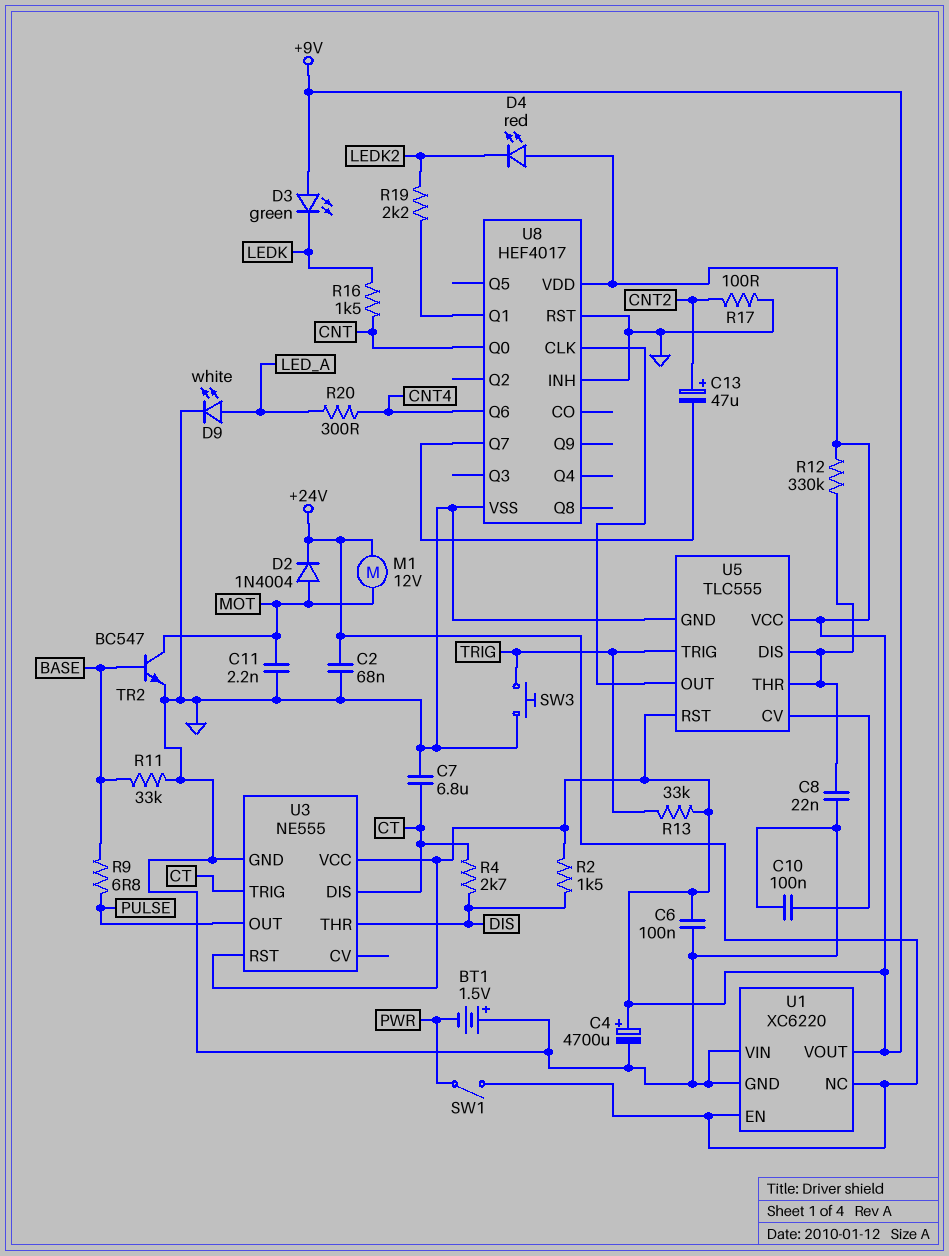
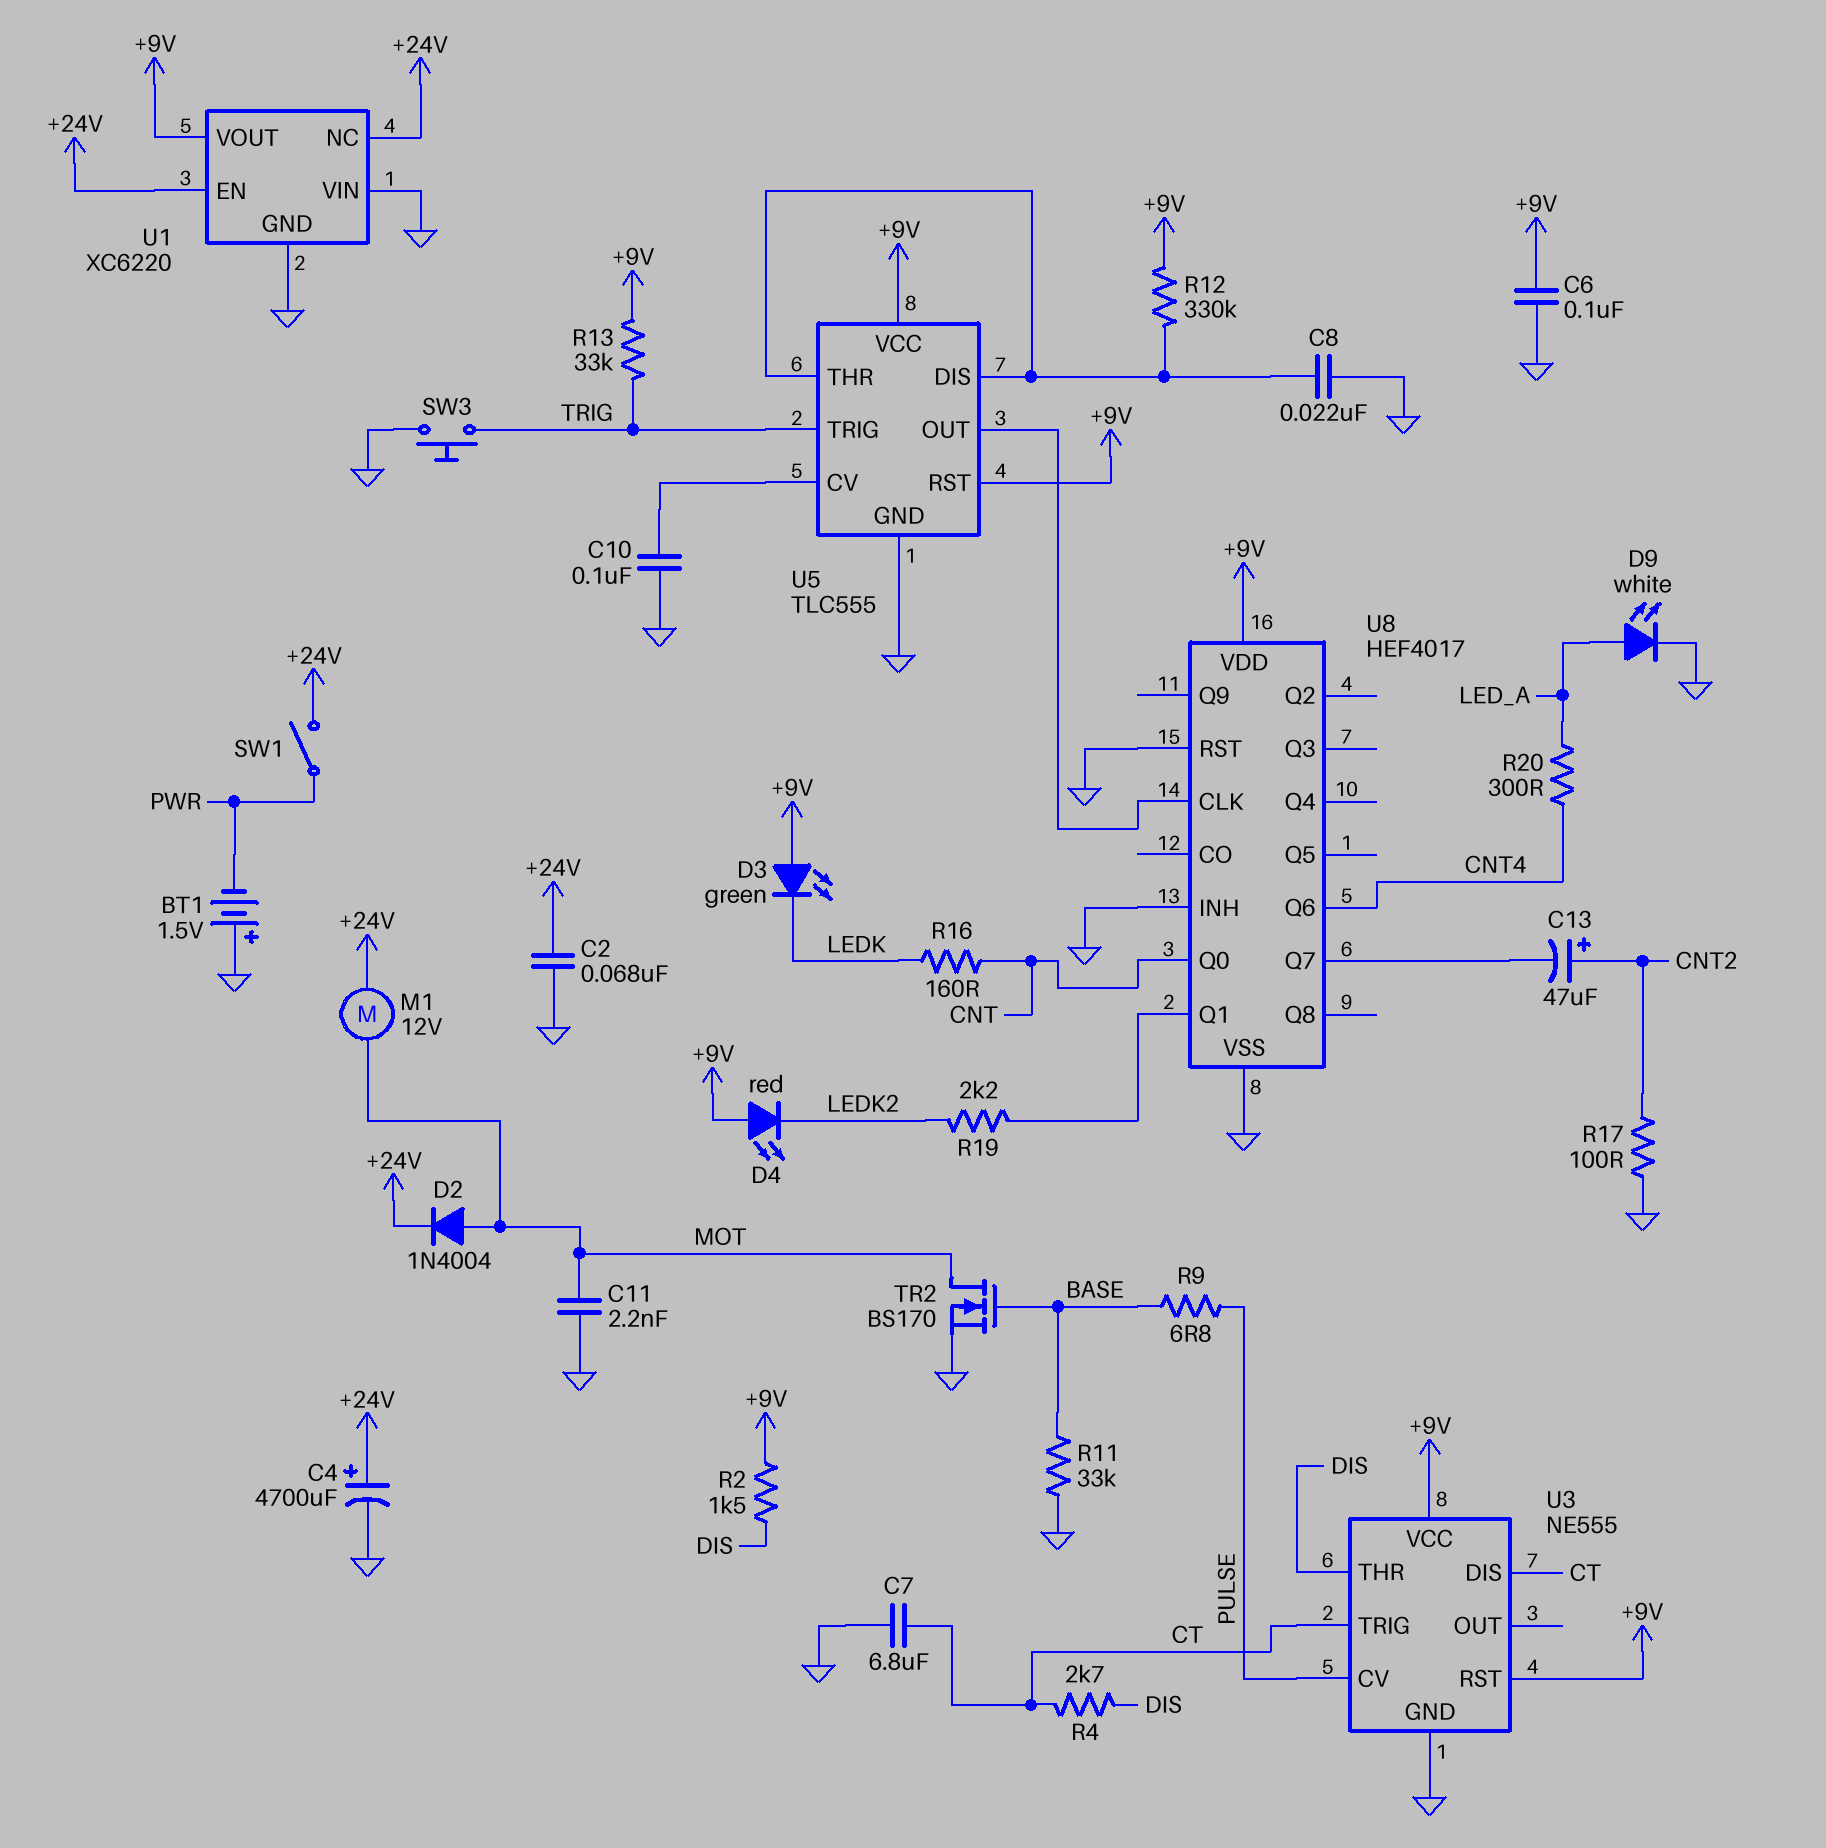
C4: 4700uF (plus +9V, minus GND) -> 4700uF (plus +24V, minus GND)
R16: 1.5k (CNT, LEDK) -> 160 (CNT, LEDK)
TR2: NPN BC547 (B BASE, C MOT, E GND) -> NMOS BS170 (G BASE, D MOT, S GND)
U3 pin CV: none -> PULSE
U3 pin OUT: PULSE -> none

